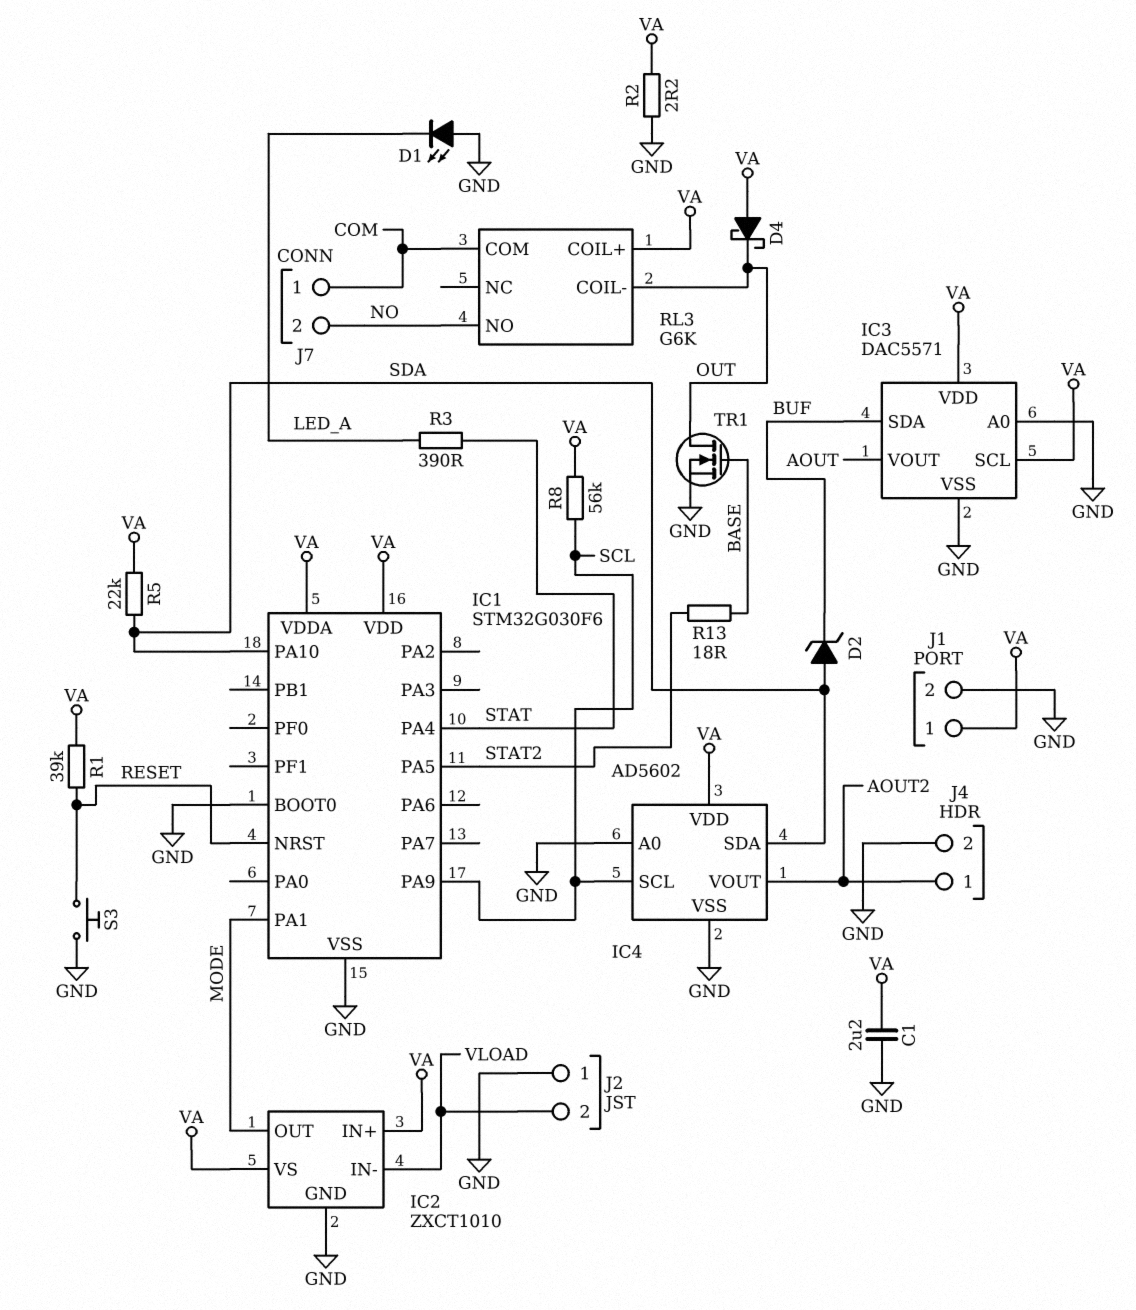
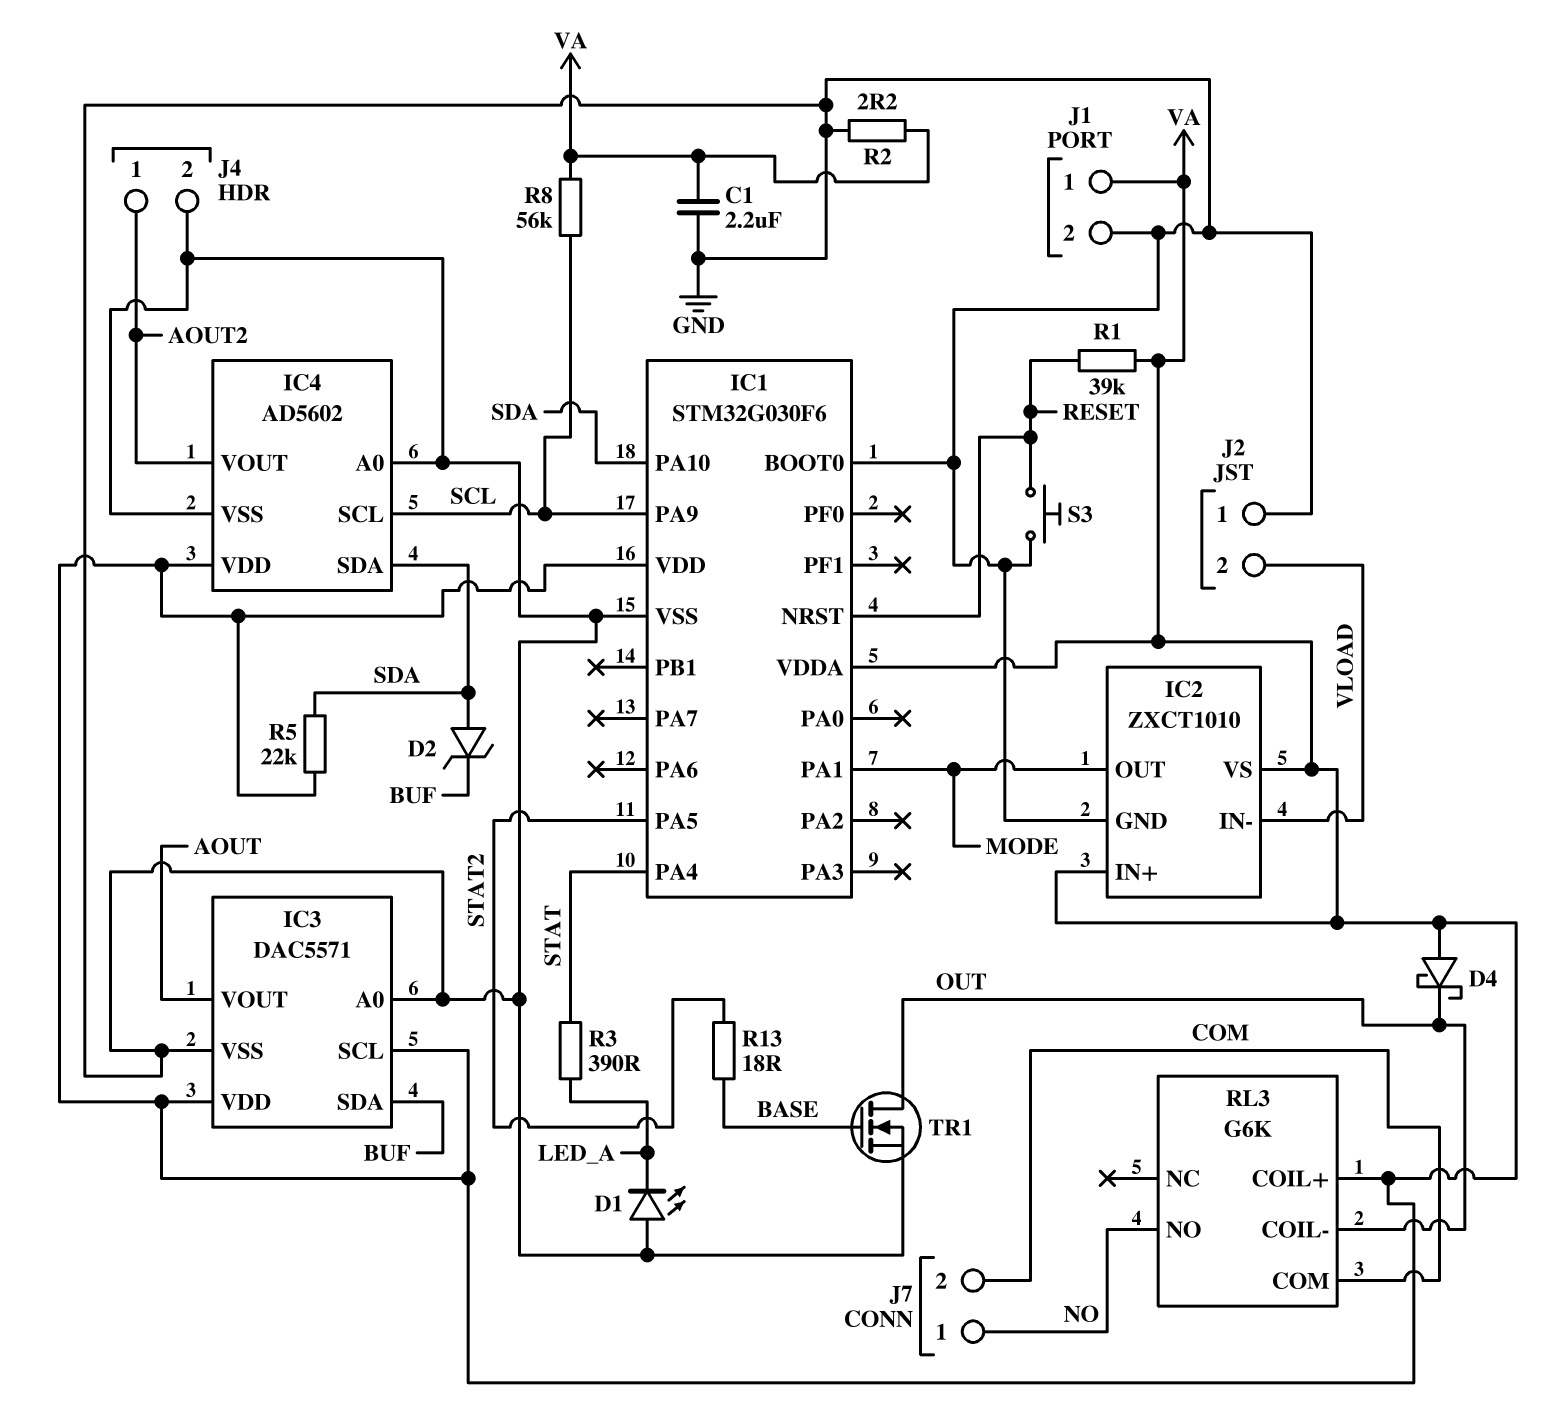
J7 pin 1: COM -> NO
J7 pin 2: NO -> COM

